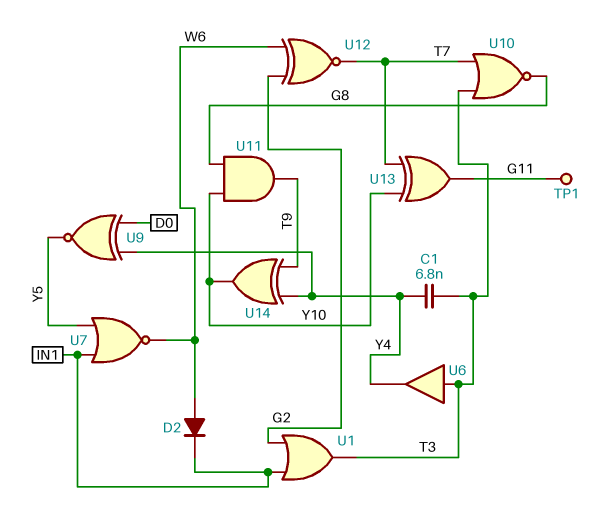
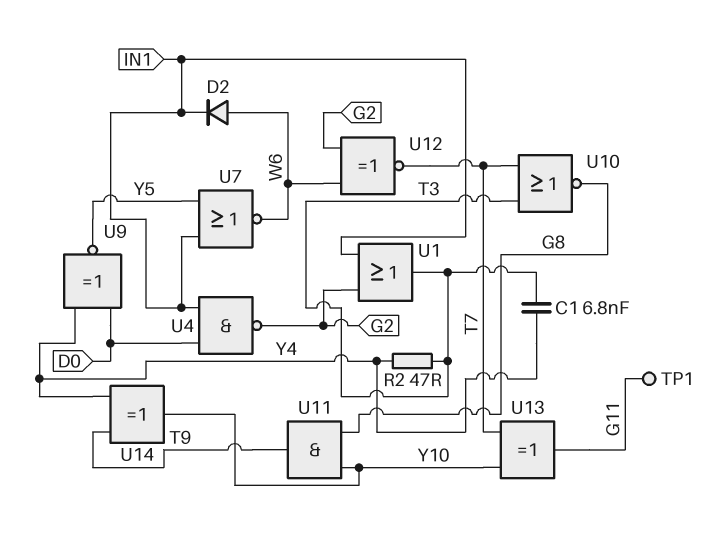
R2: none -> 47 (T3, Y4)
U4: none -> NAND (in D0, in IN1, out G2)
U6: buffer (in T3, out Y4) -> none

